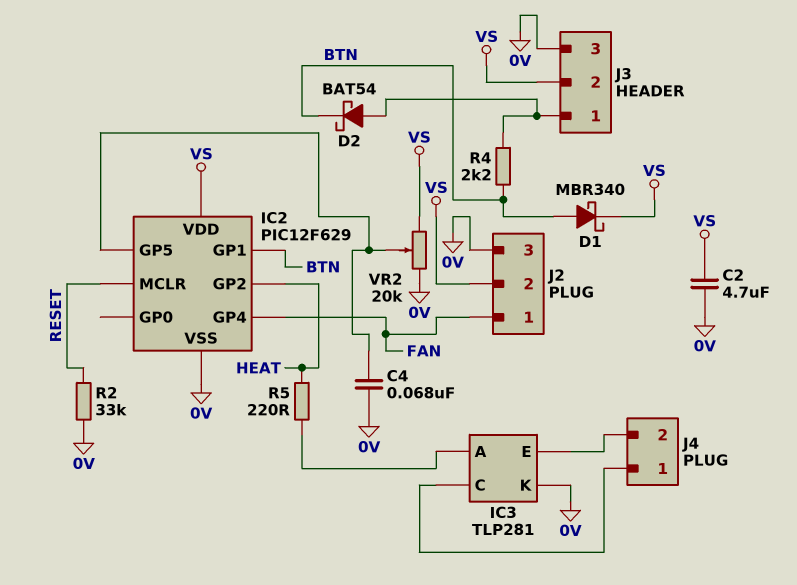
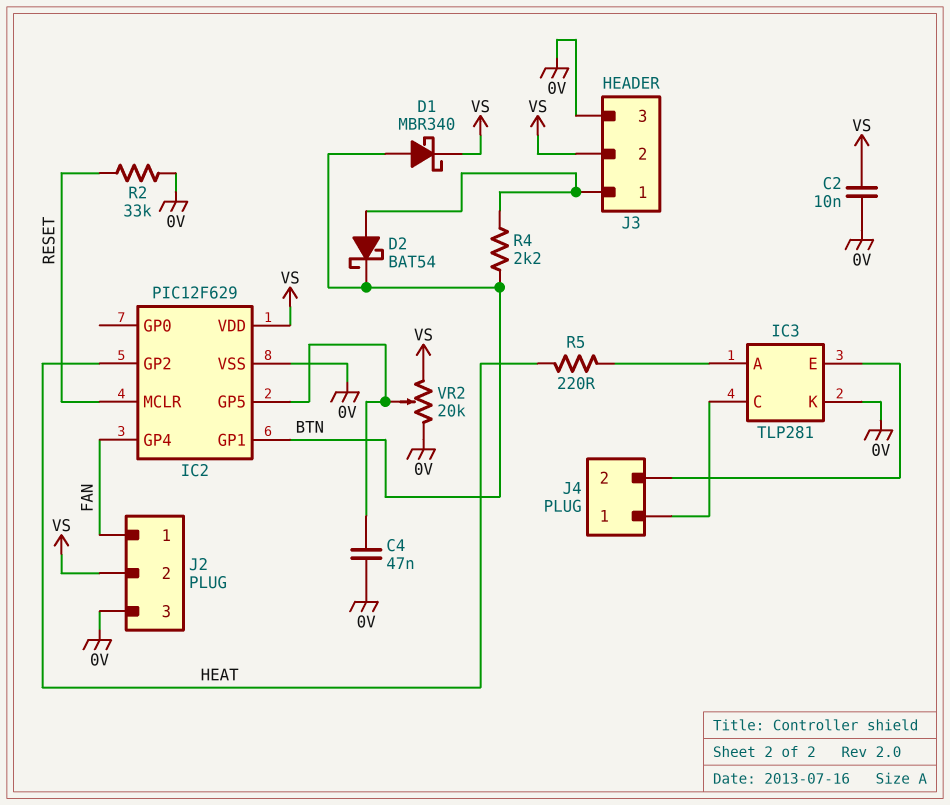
C2: 4.7uF (0V, VS) -> 10nF (0V, VS)
C4: 68nF (0V, IC2/GP5) -> 47nF (0V, IC2/GP5)

